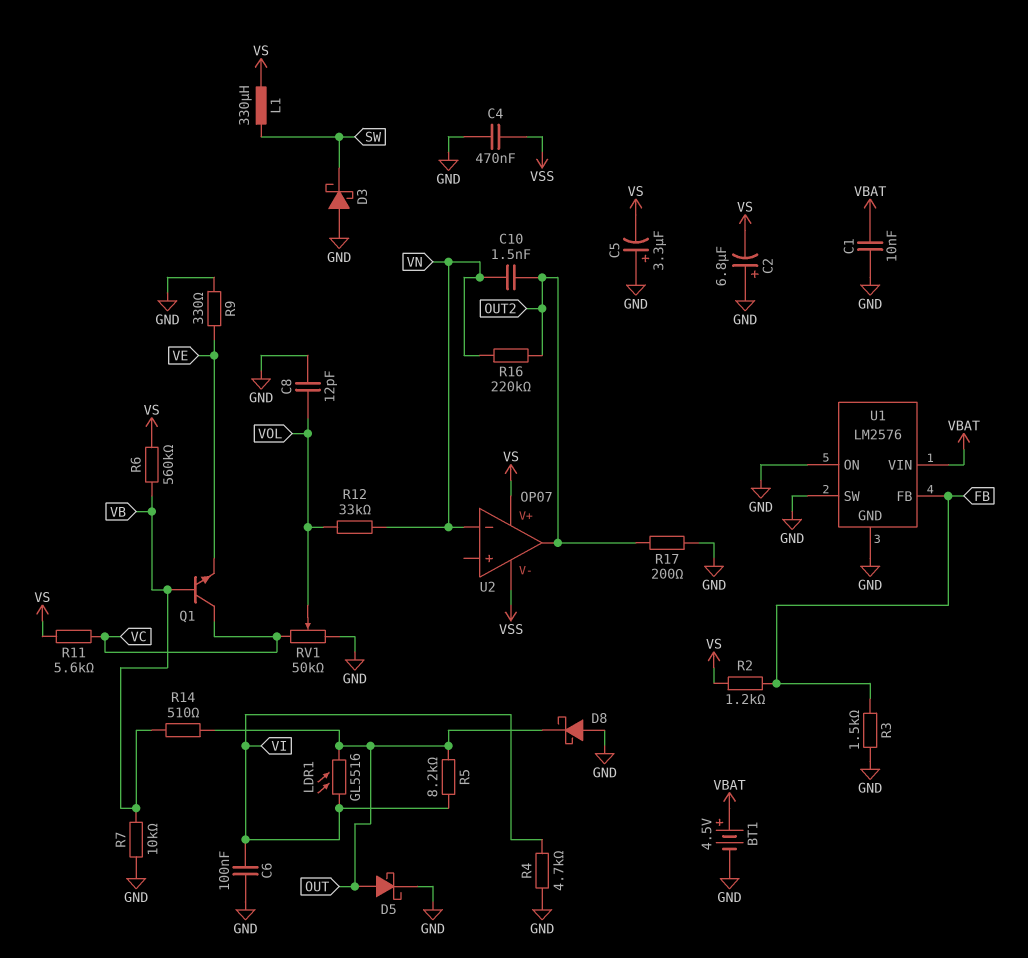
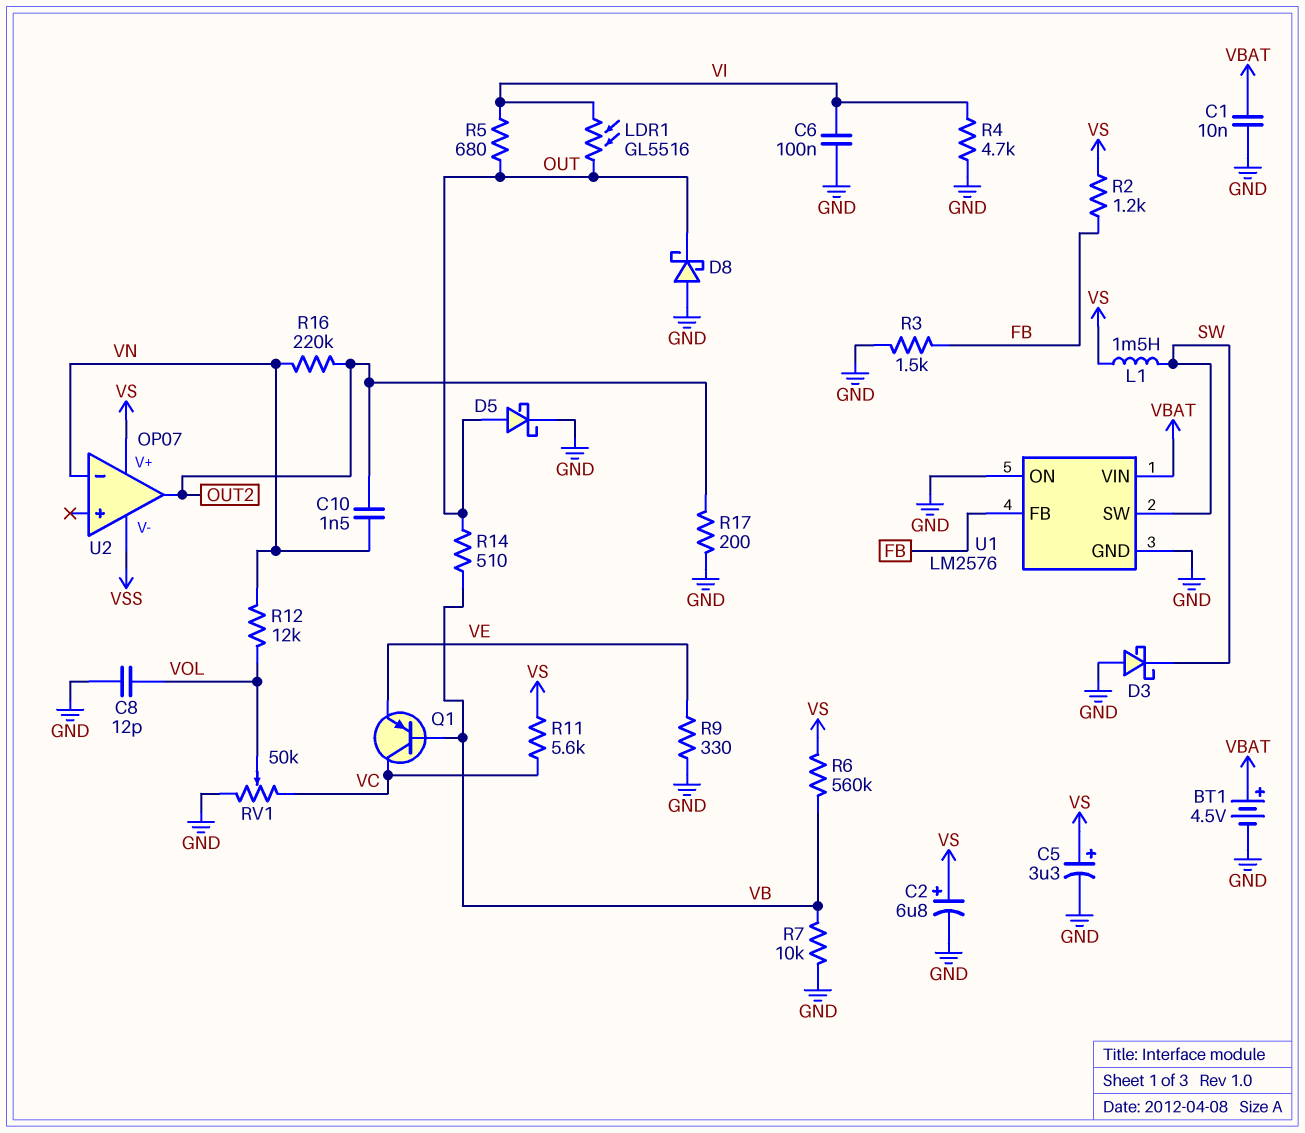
C2: 6.8uF (plus GND, minus VS) -> 6.8uF (plus VS, minus GND)
C4: 470nF (GND, VSS) -> none
C5: 3.3uF (plus GND, minus VS) -> 3.3uF (plus VS, minus GND)
L1: 330uH (SW, VS) -> 1.5mH (SW, VS)
Q1: NPN (B VB, C VC, E VE) -> PNP (B VB, C VC, E VE)
R5: 8.2k (OUT, VI) -> 680 (OUT, VI)
R12: 33k (VN, VOL) -> 12k (VN, VOL)
U1 pin SW: GND -> SW

